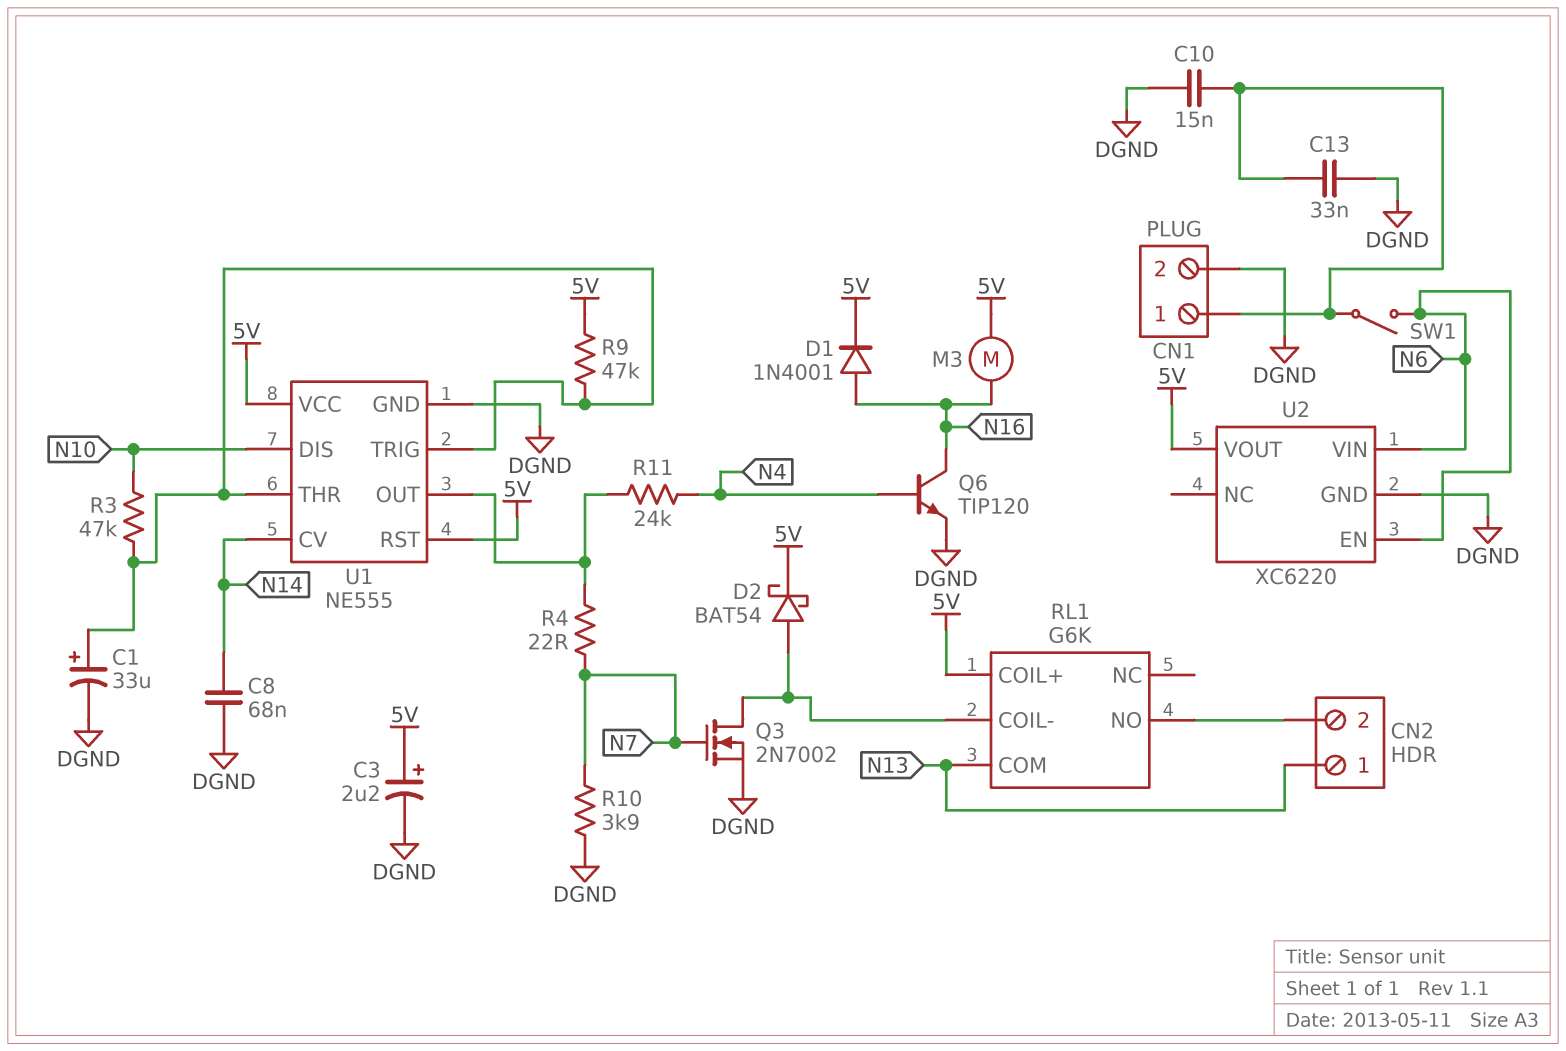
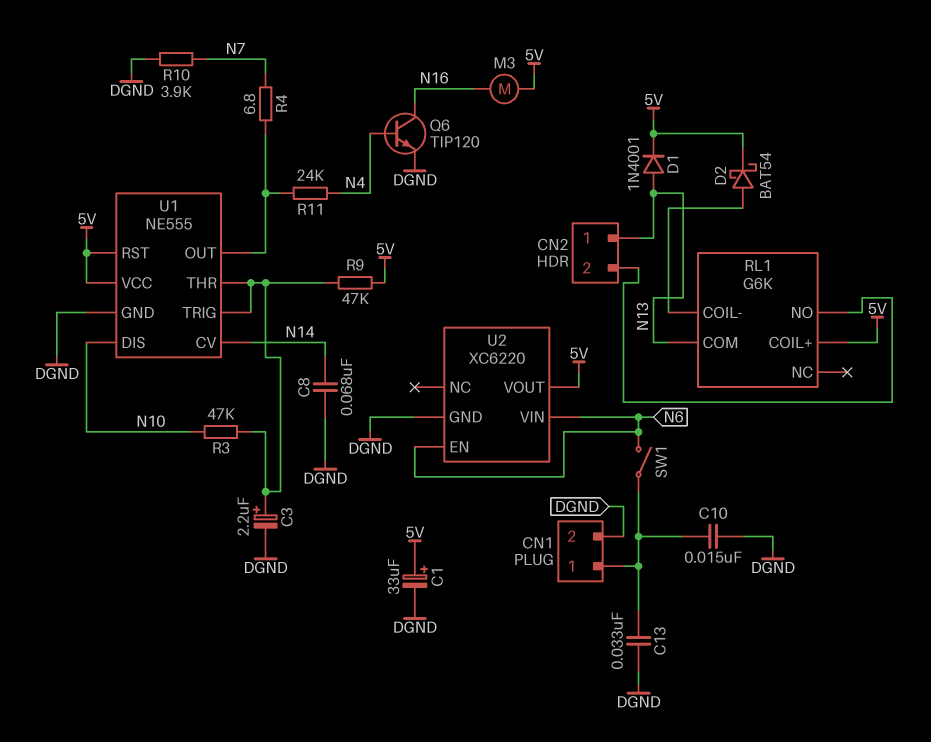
C1: 33uF (plus U1/THR, minus DGND) -> 33uF (plus 5V, minus DGND)
C3: 2.2uF (plus 5V, minus DGND) -> 2.2uF (plus U1/THR, minus DGND)
D1: diode 1N4001 (A N16, K 5V) -> diode 1N4001 (A N13, K 5V)
Q3: NMOS 2N7002 (G N7, D RL1/COIL-, S DGND) -> none
R4: 22 (N7, U1/OUT) -> 6.8 (N7, U1/OUT)

